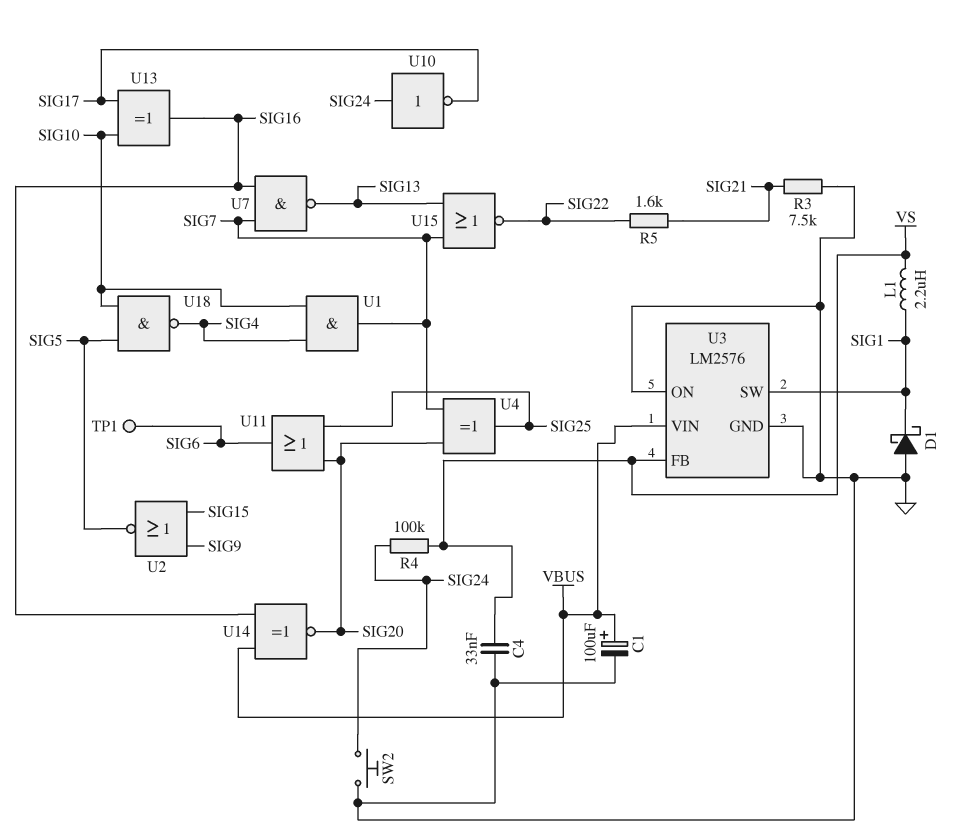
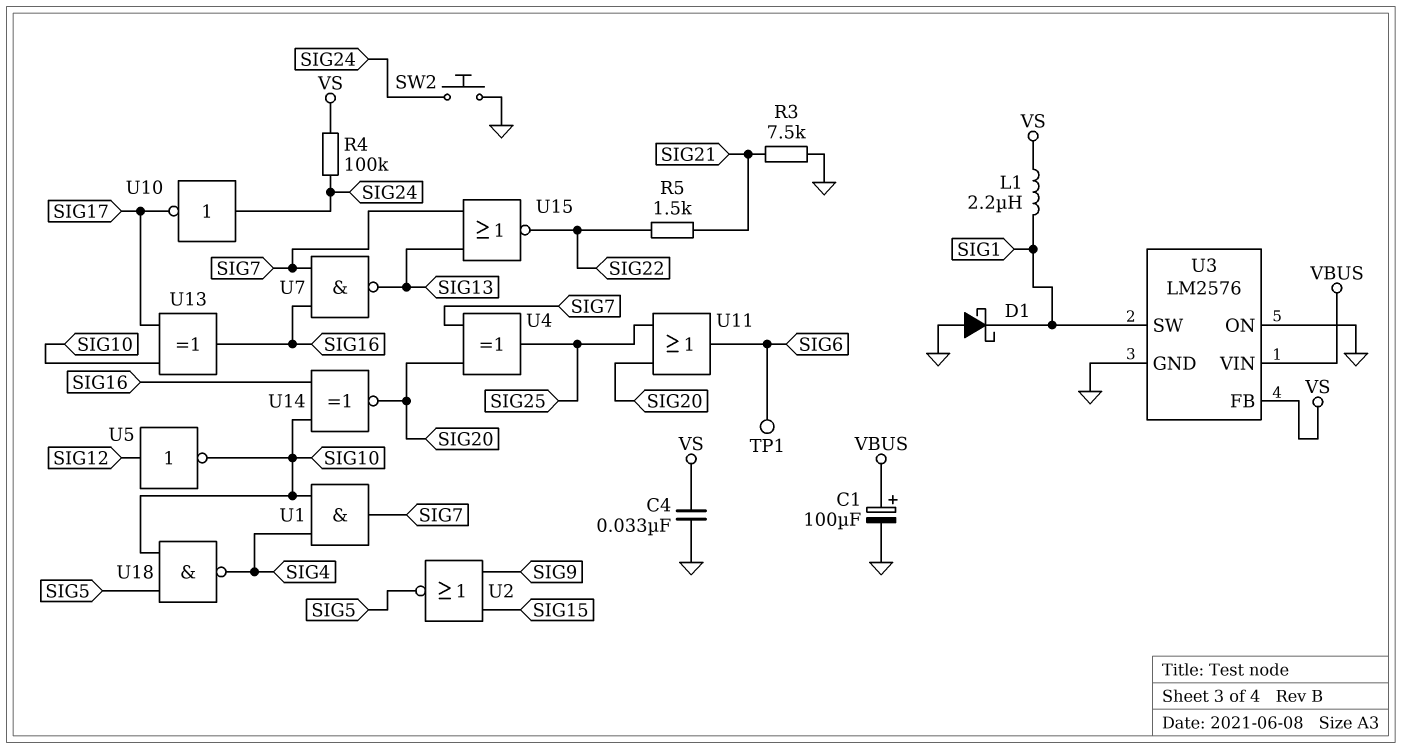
R5: 1.6k (SIG21, SIG22) -> 1.5k (SIG21, SIG22)
U5: none -> NOT (in SIG12, out SIG10)
U14: XNOR (in SIG16, in VBUS, out SIG20) -> XNOR (in SIG10, in SIG16, out SIG20)

